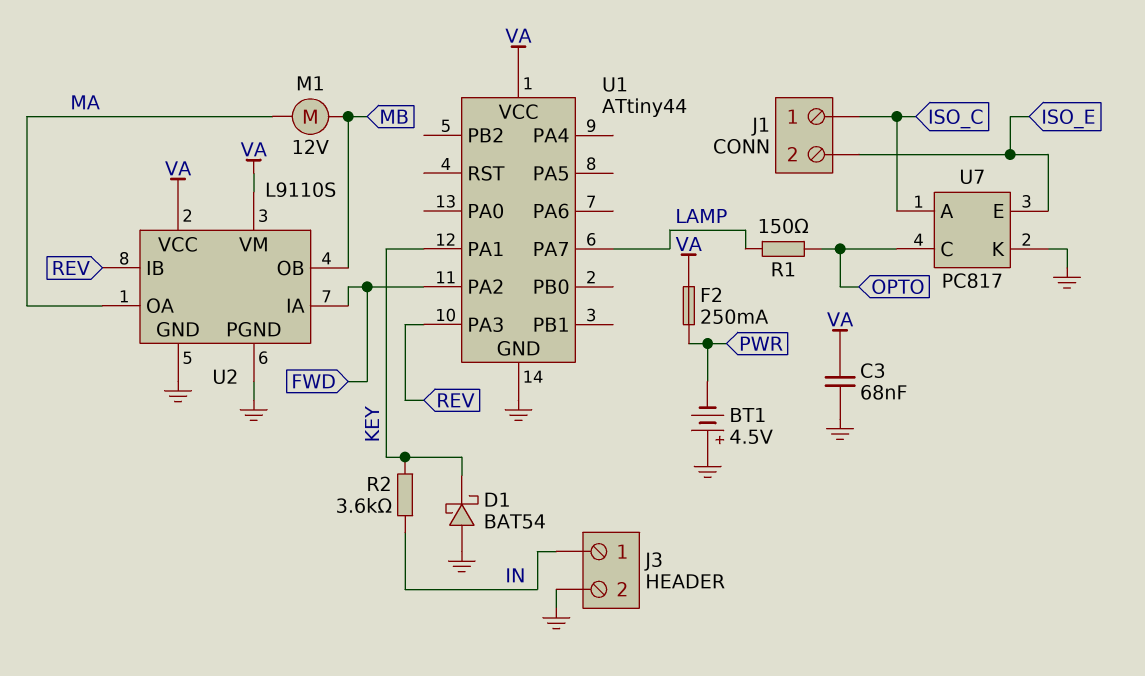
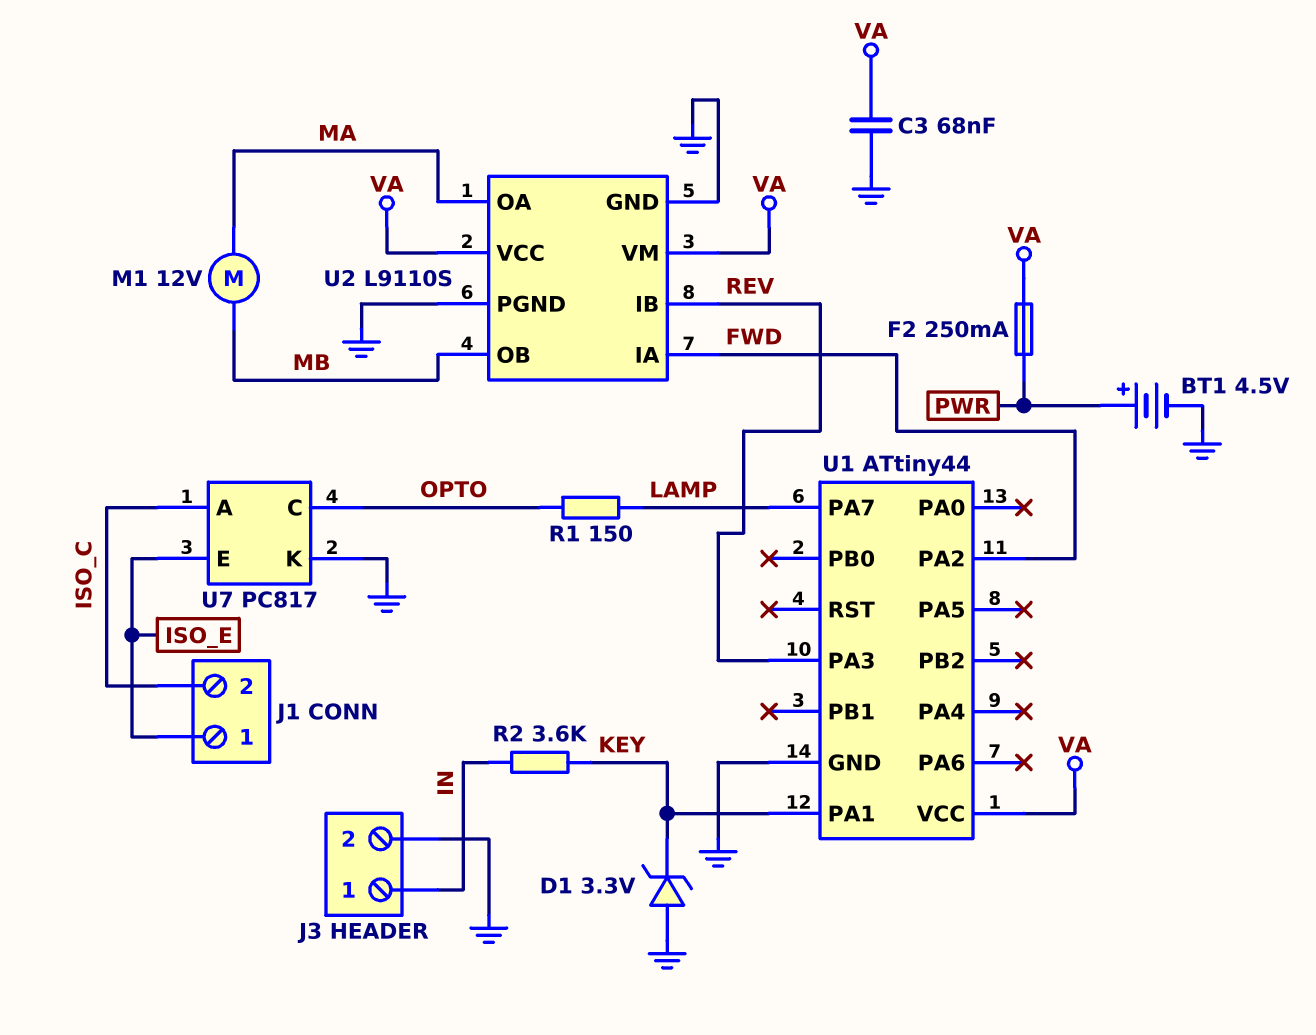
BT1: 4.5V (plus GND, minus PWR) -> 4.5V (plus PWR, minus GND)
D1: schottky BAT54 (A GND, K KEY) -> zener 3.3V (A GND, K KEY)
J1 pin 1: ISO_C -> ISO_E
J1 pin 2: ISO_E -> ISO_C

